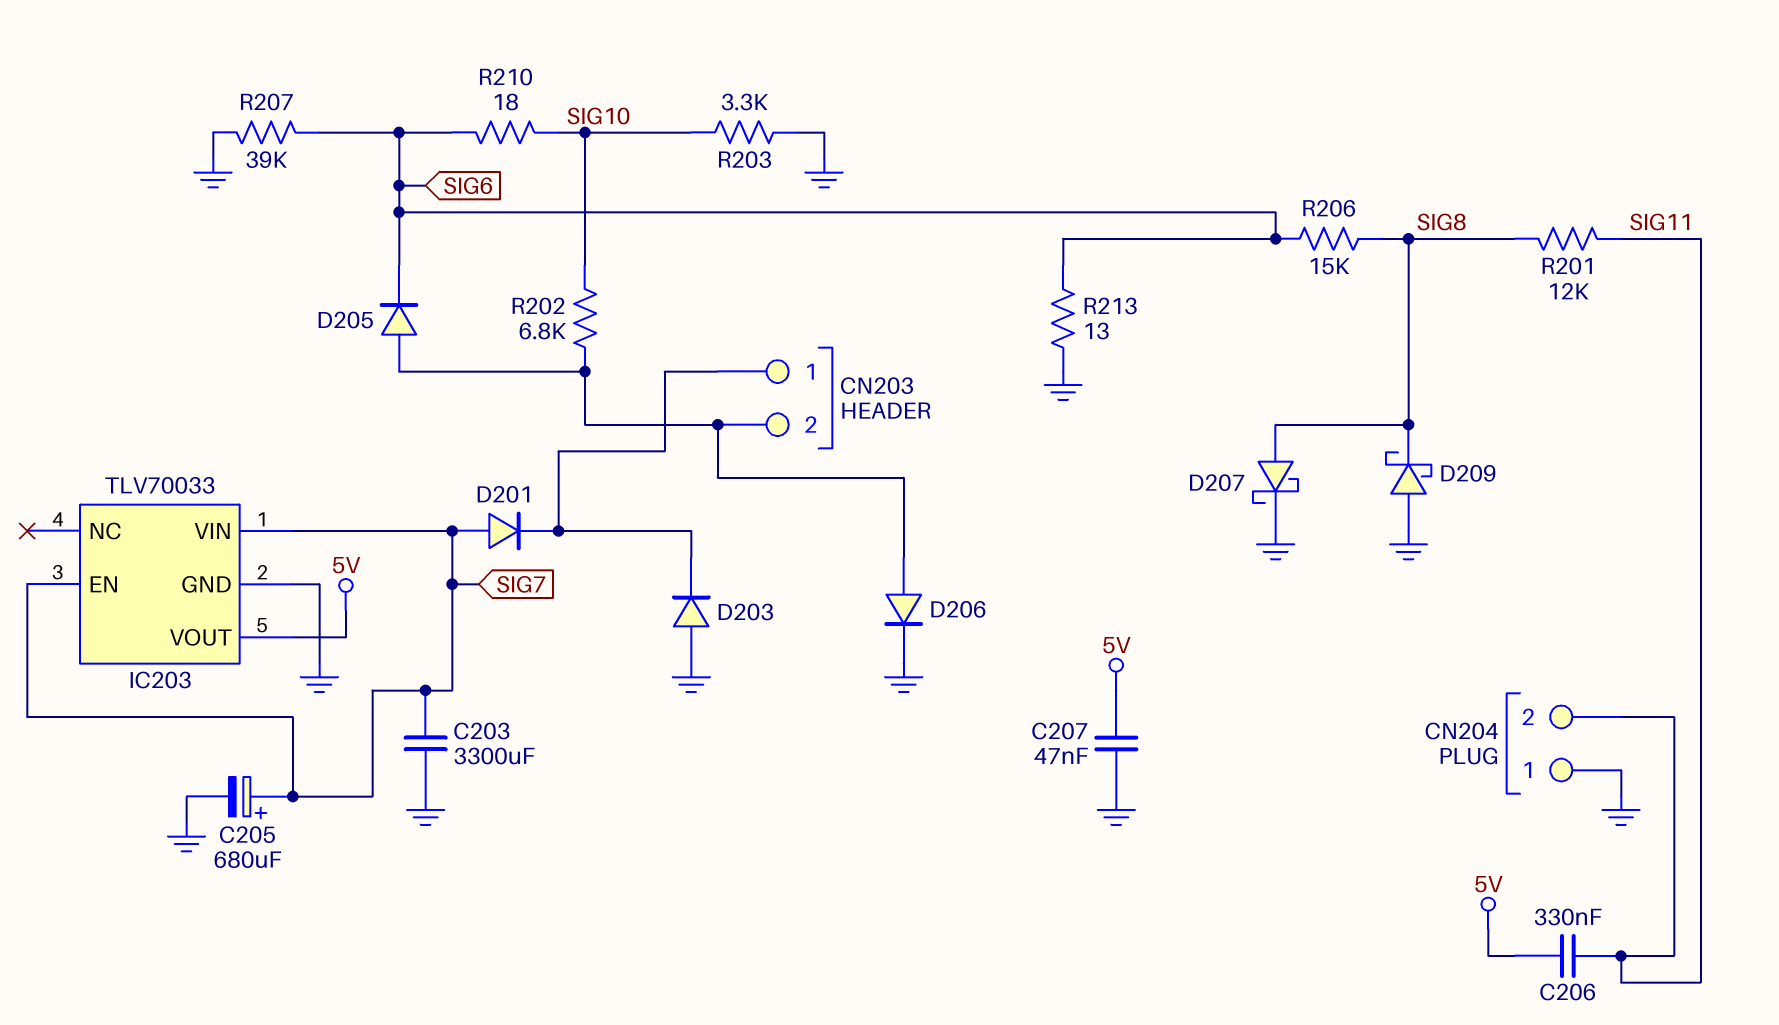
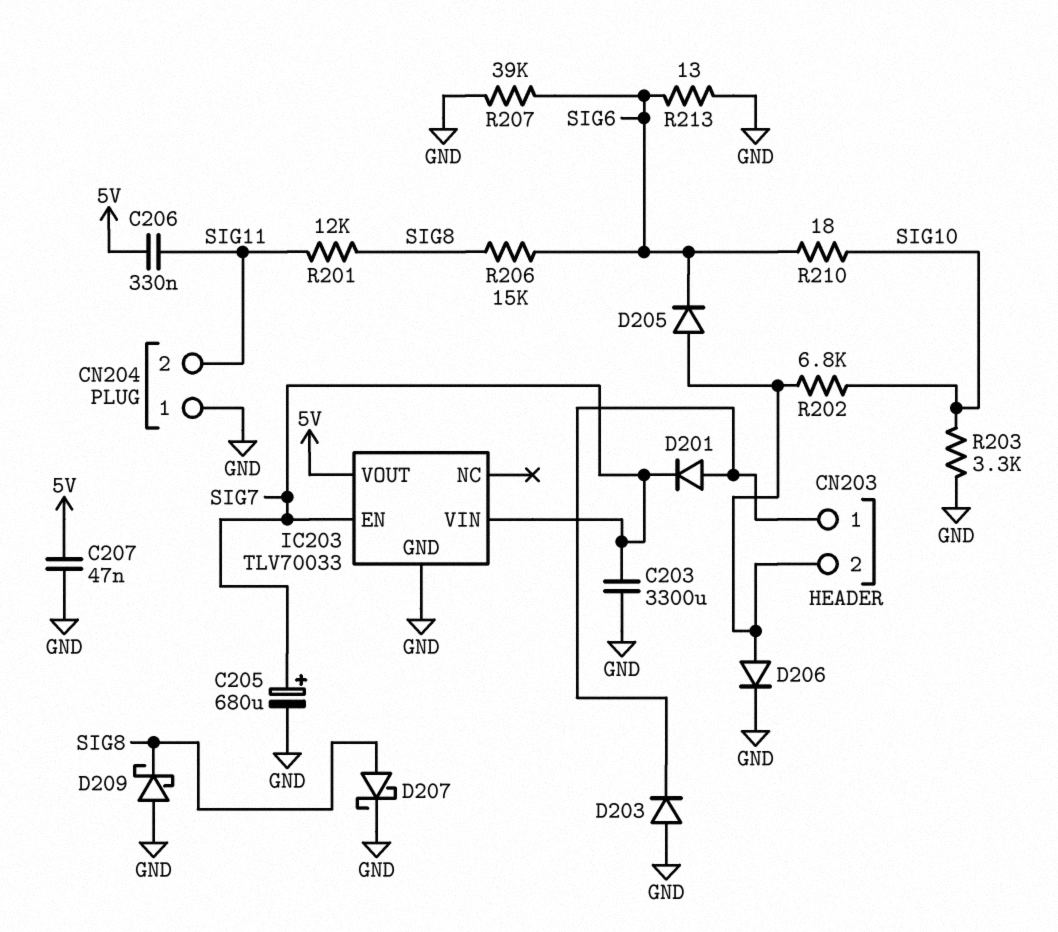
D201: diode (A SIG7, K CN203/1) -> diode (A CN203/1, K SIG7)

